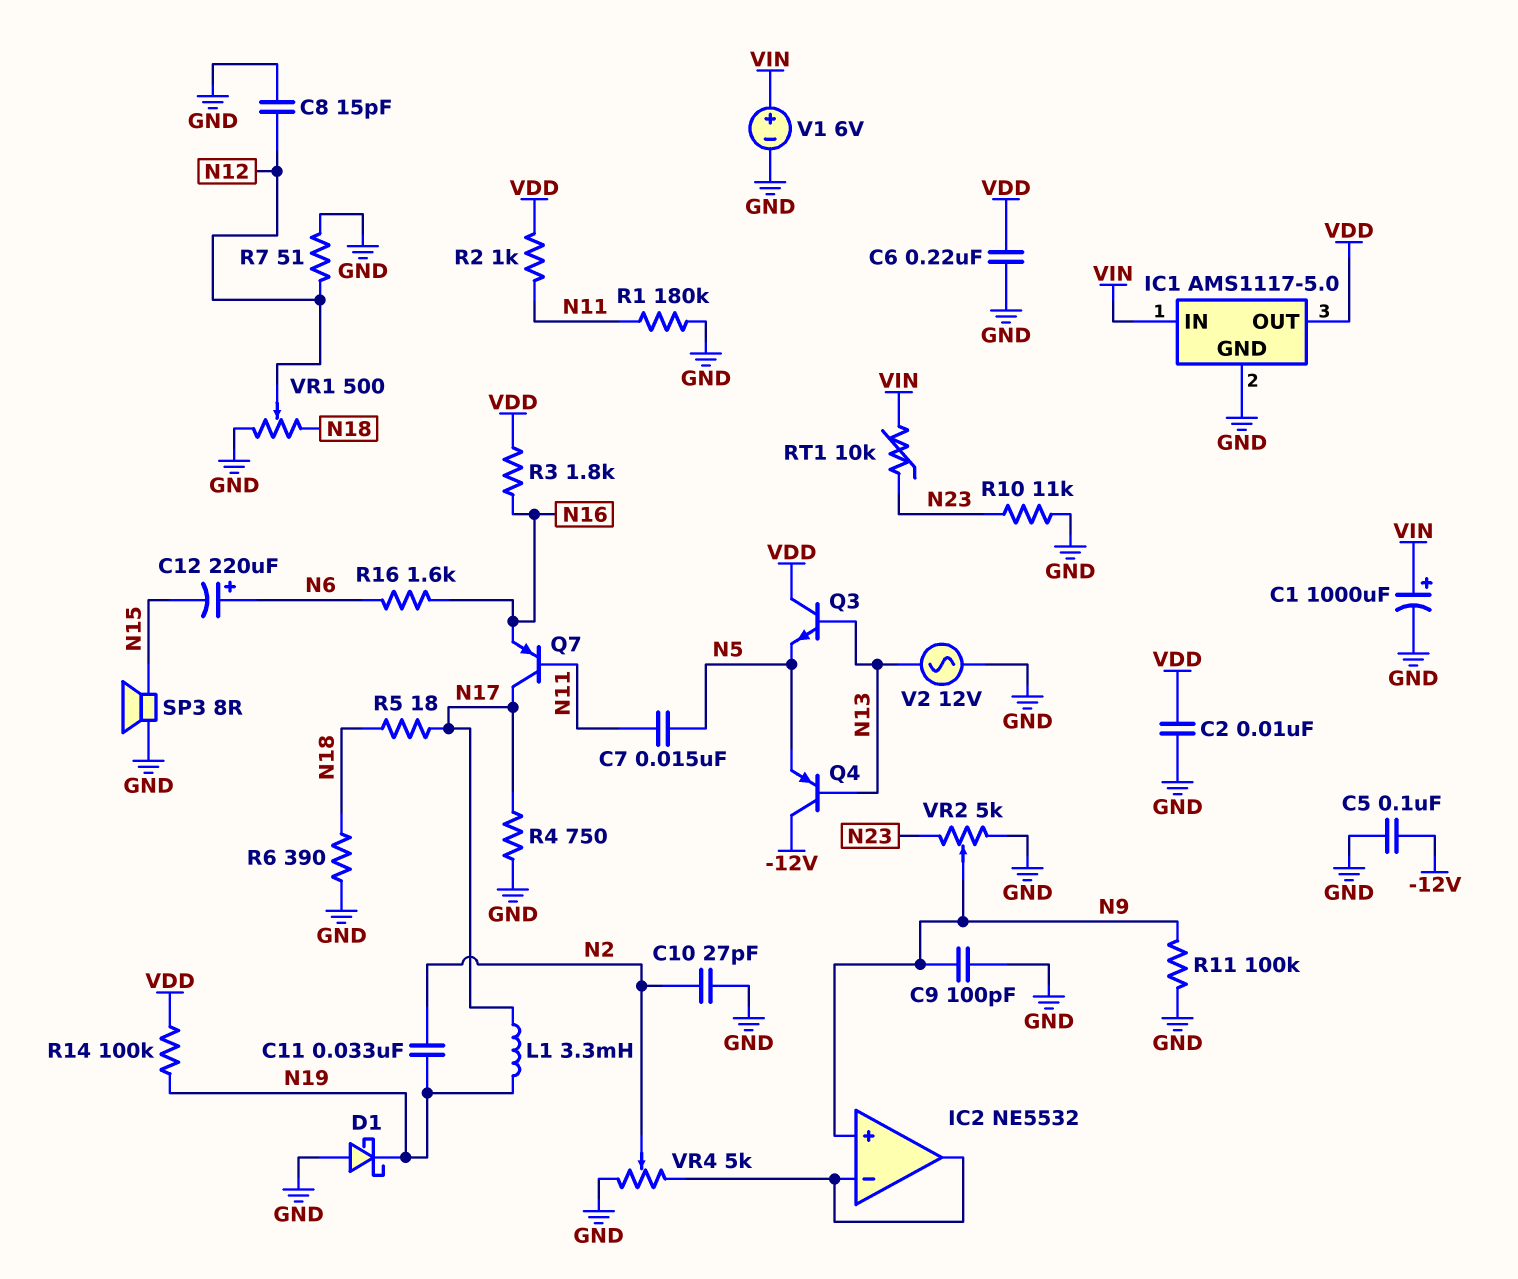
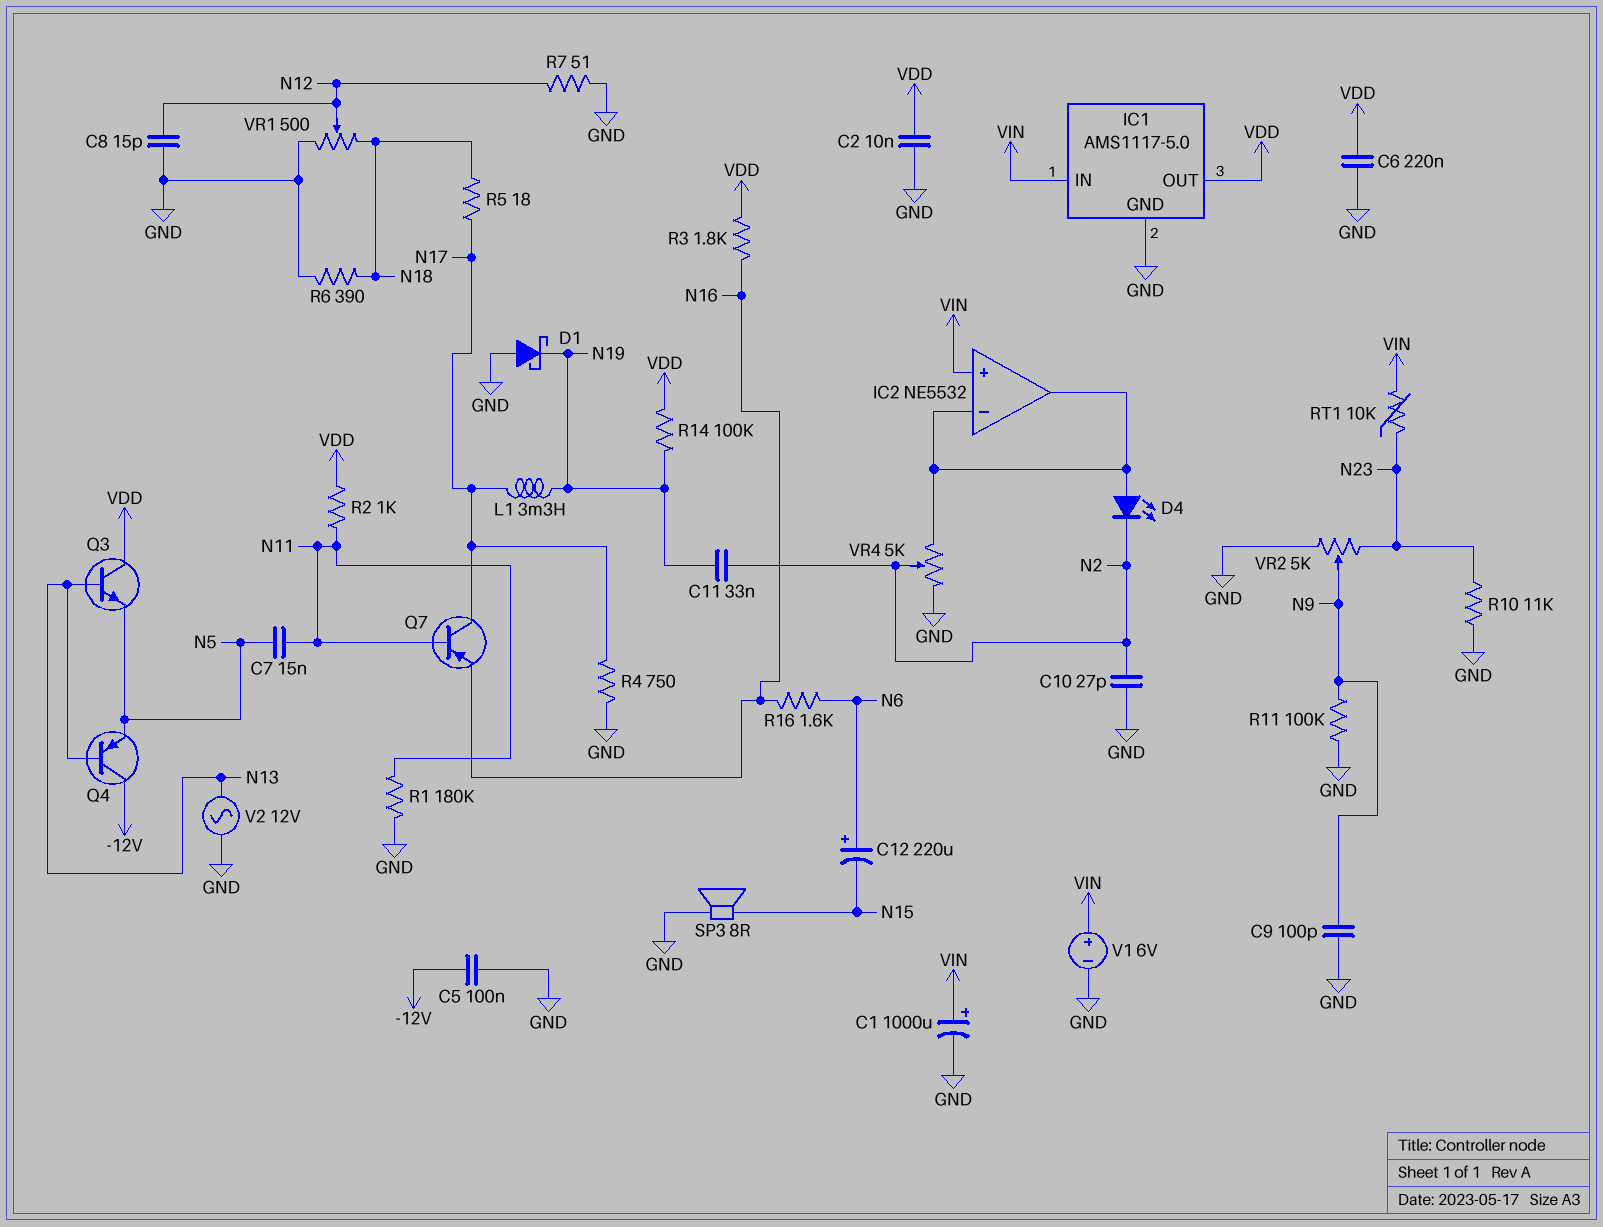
D4: none -> LED (A IC2/in-, K N2)
IC2 pin in+: N9 -> VIN

